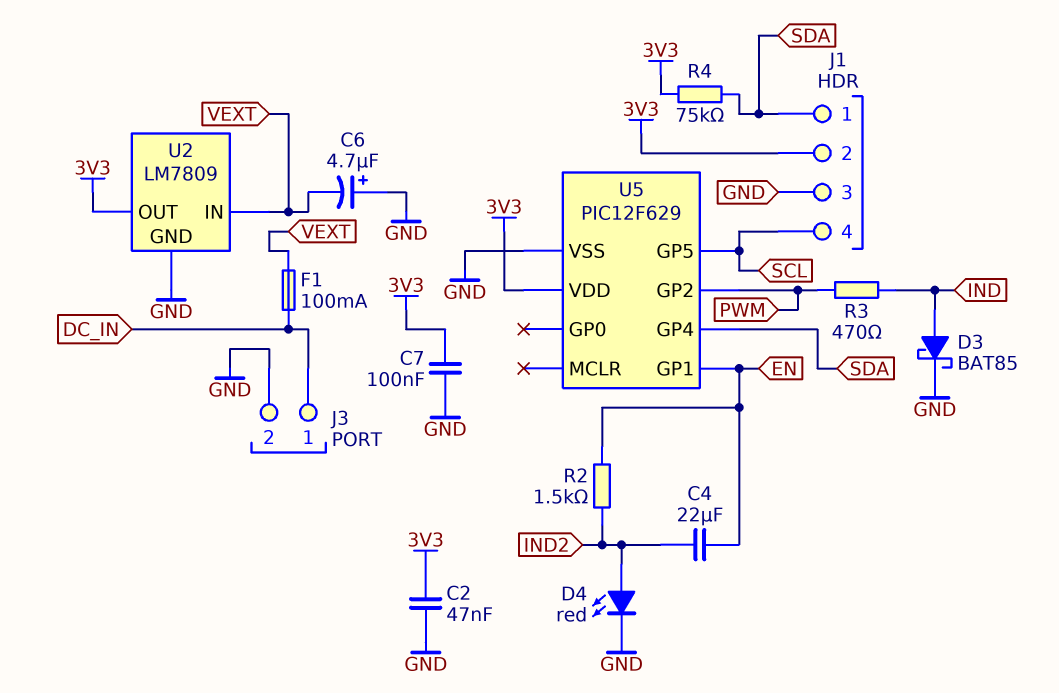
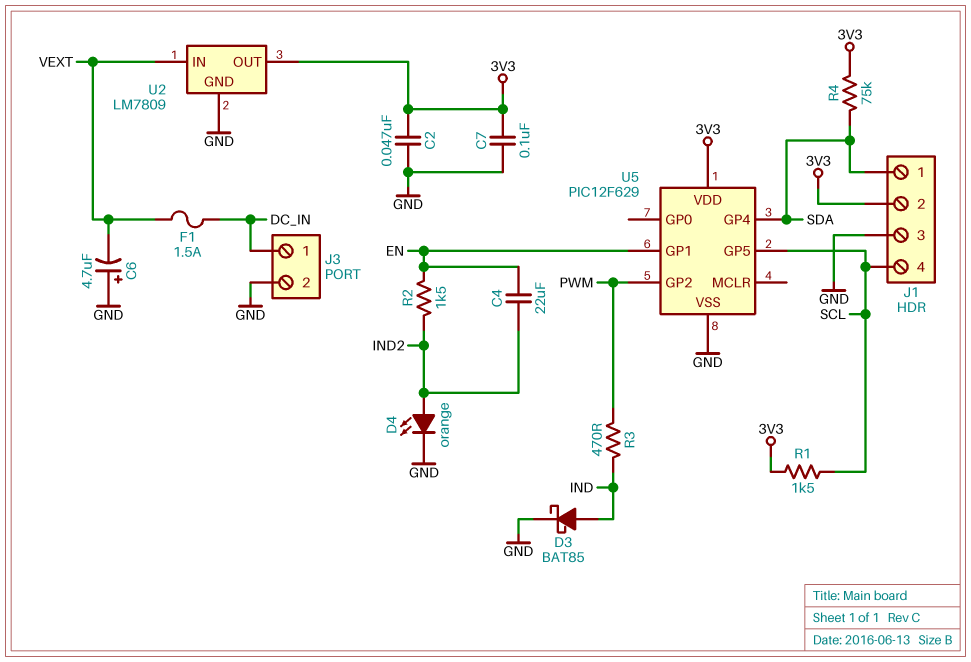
D4: LED red (A IND2, K GND) -> LED orange (A IND2, K GND)
F1: 100mA (DC_IN, VEXT) -> 1.5A (DC_IN, VEXT)
R1: none -> 1.5k (3V3, SCL)

